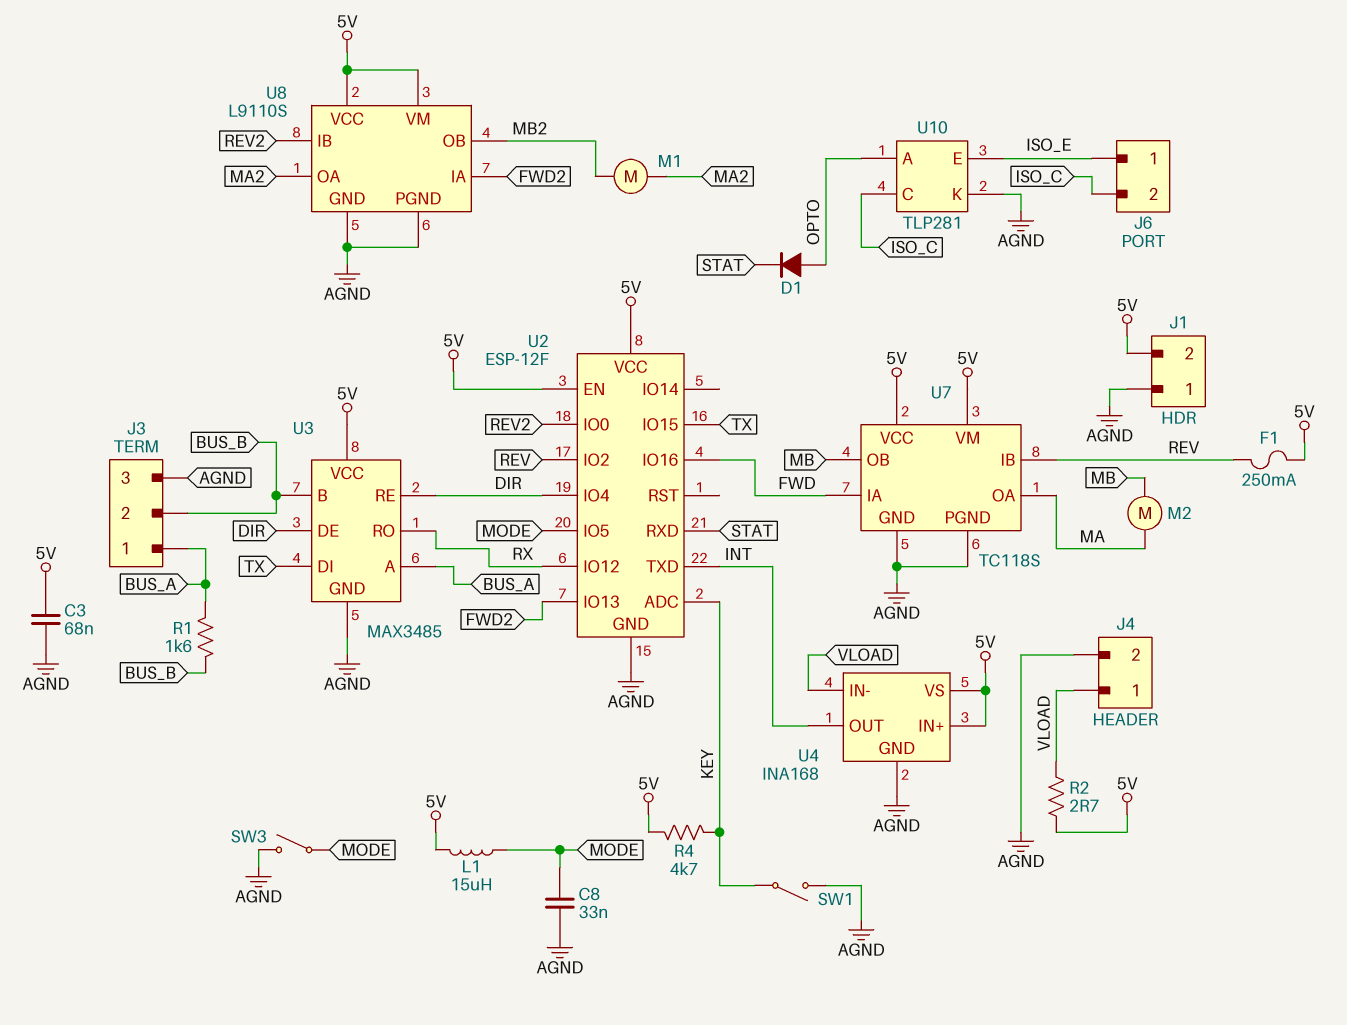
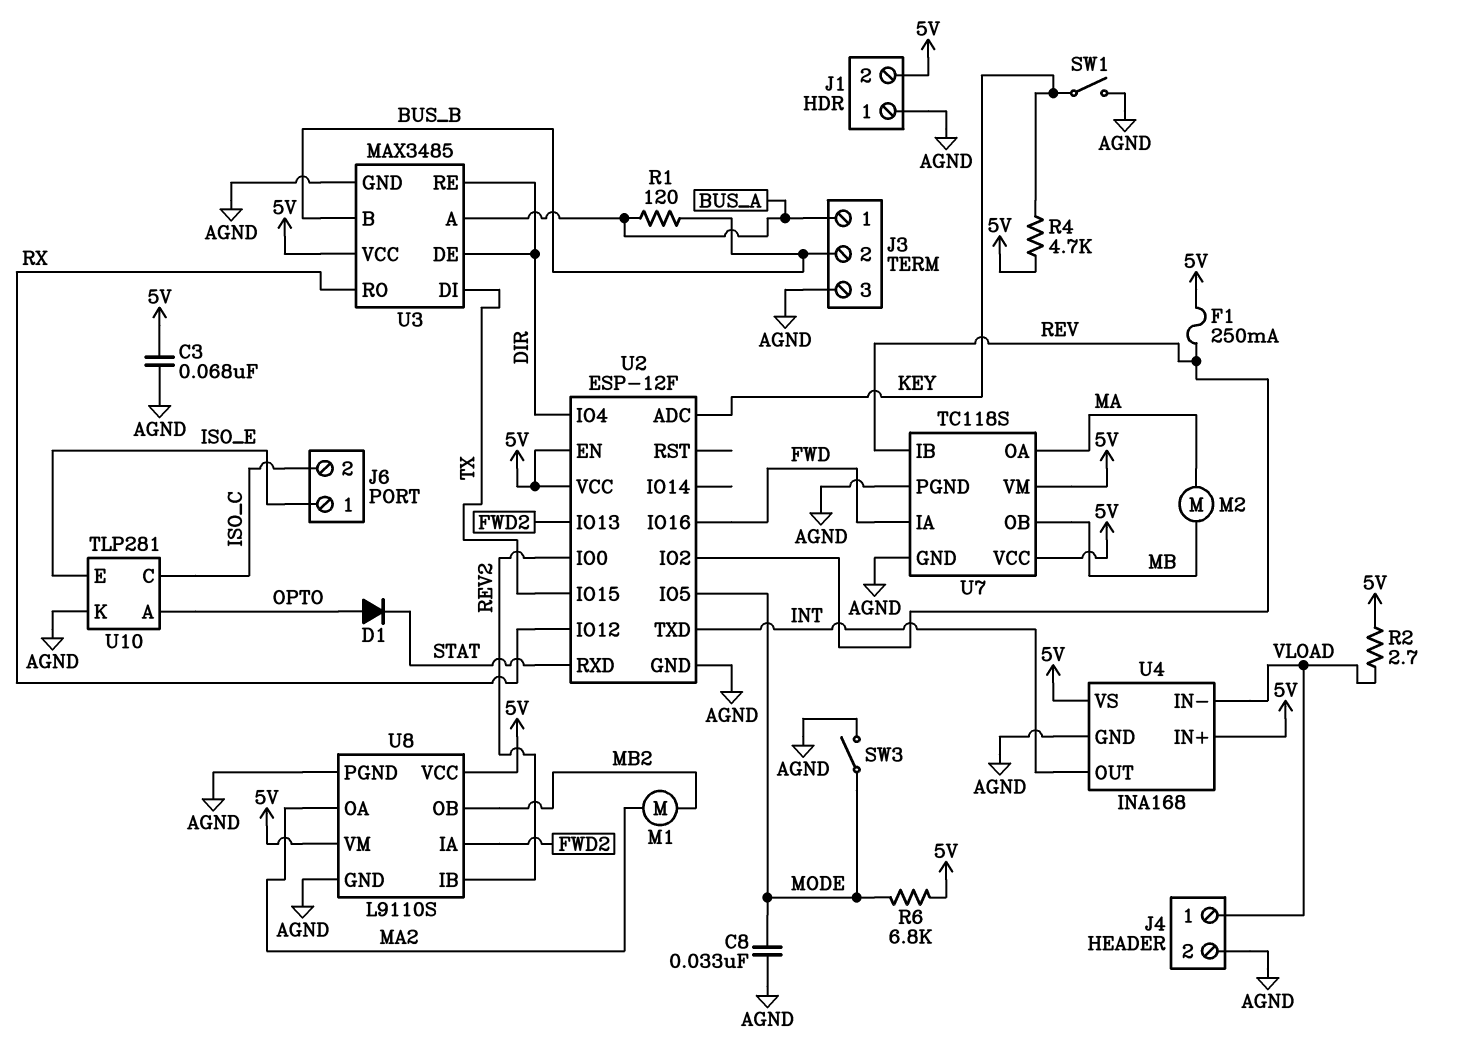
L1: 15uH (5V, MODE) -> none
R1: 1.6k (BUS_A, BUS_B) -> 120 (BUS_A, BUS_B)
R6: none -> 6.8k (5V, MODE)

